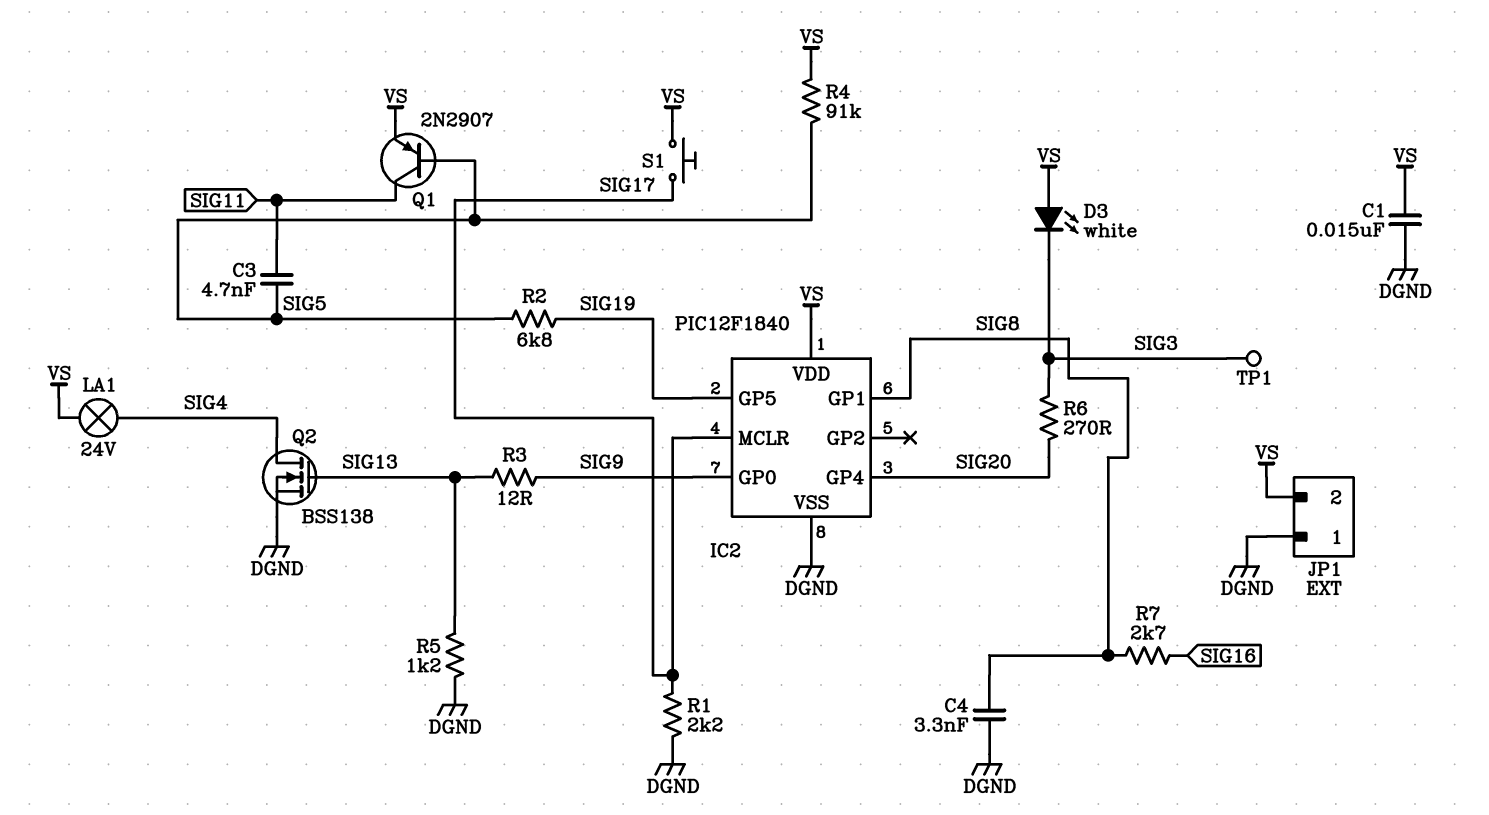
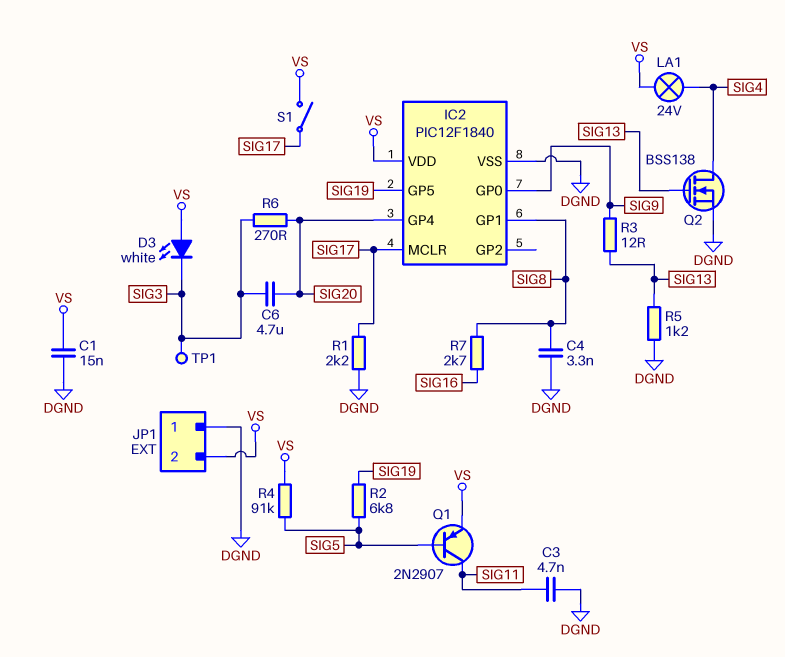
C3: 4.7nF (SIG5, SIG11) -> 4.7nF (DGND, SIG11)
C6: none -> 4.7uF (SIG3, SIG20)
S1: button (SIG17, VS) -> switch (SIG17, VS)

